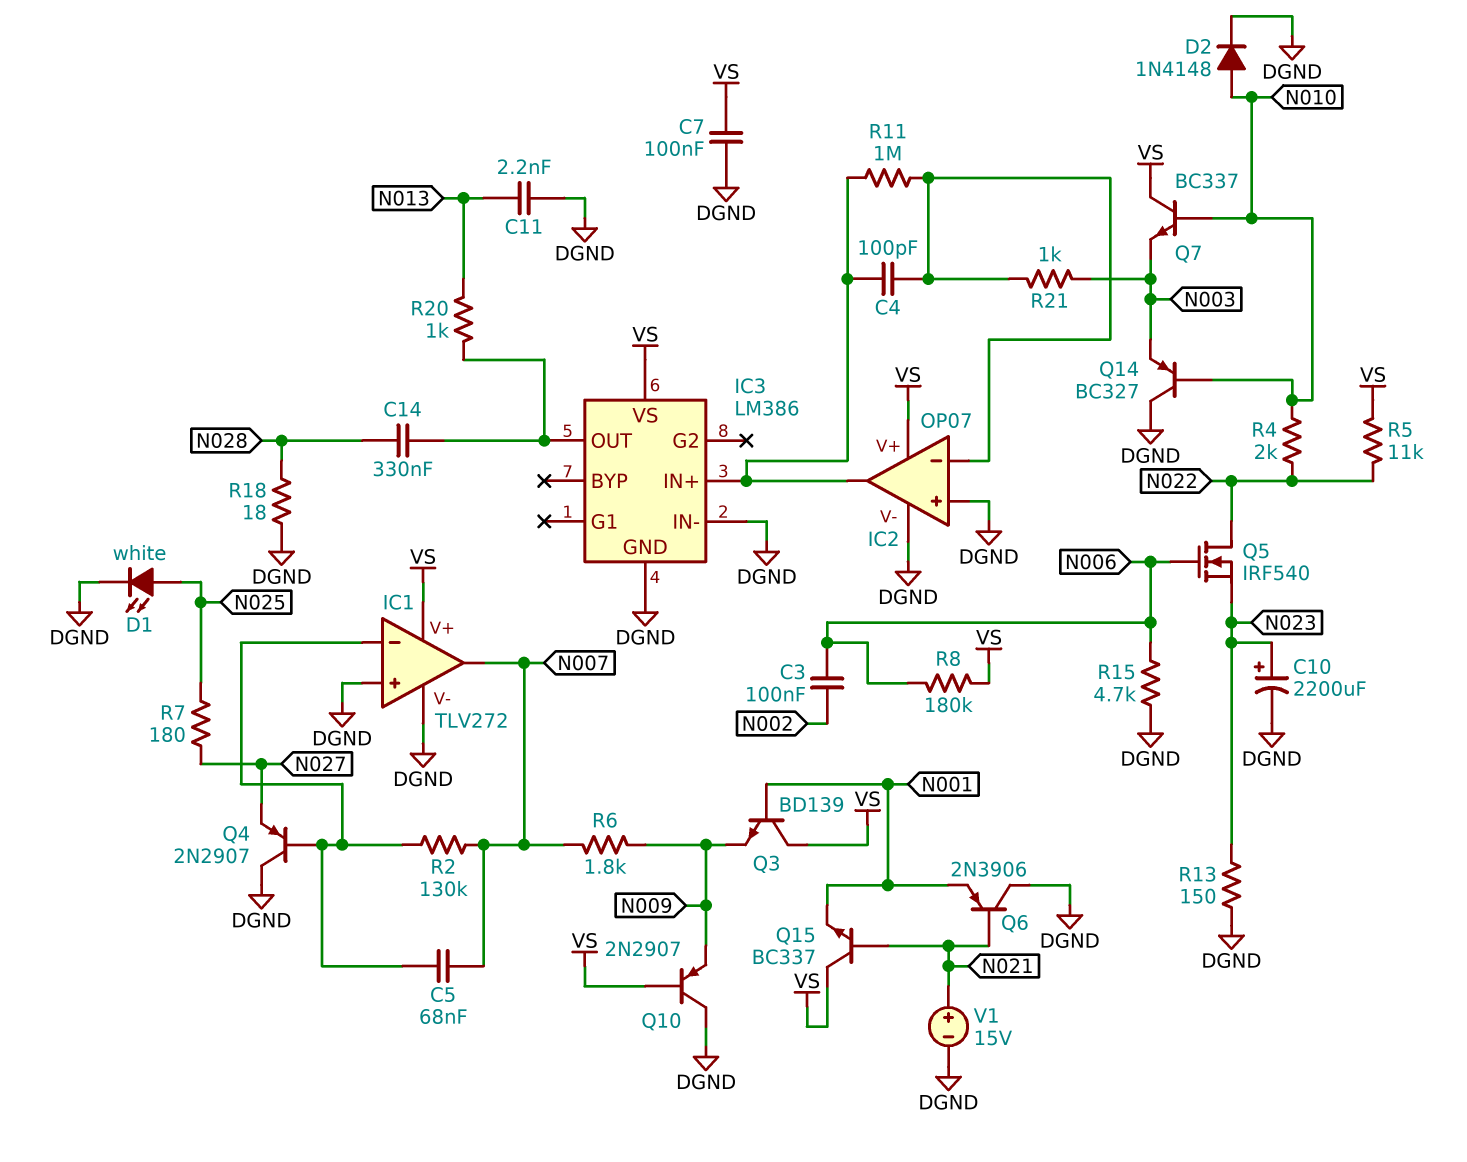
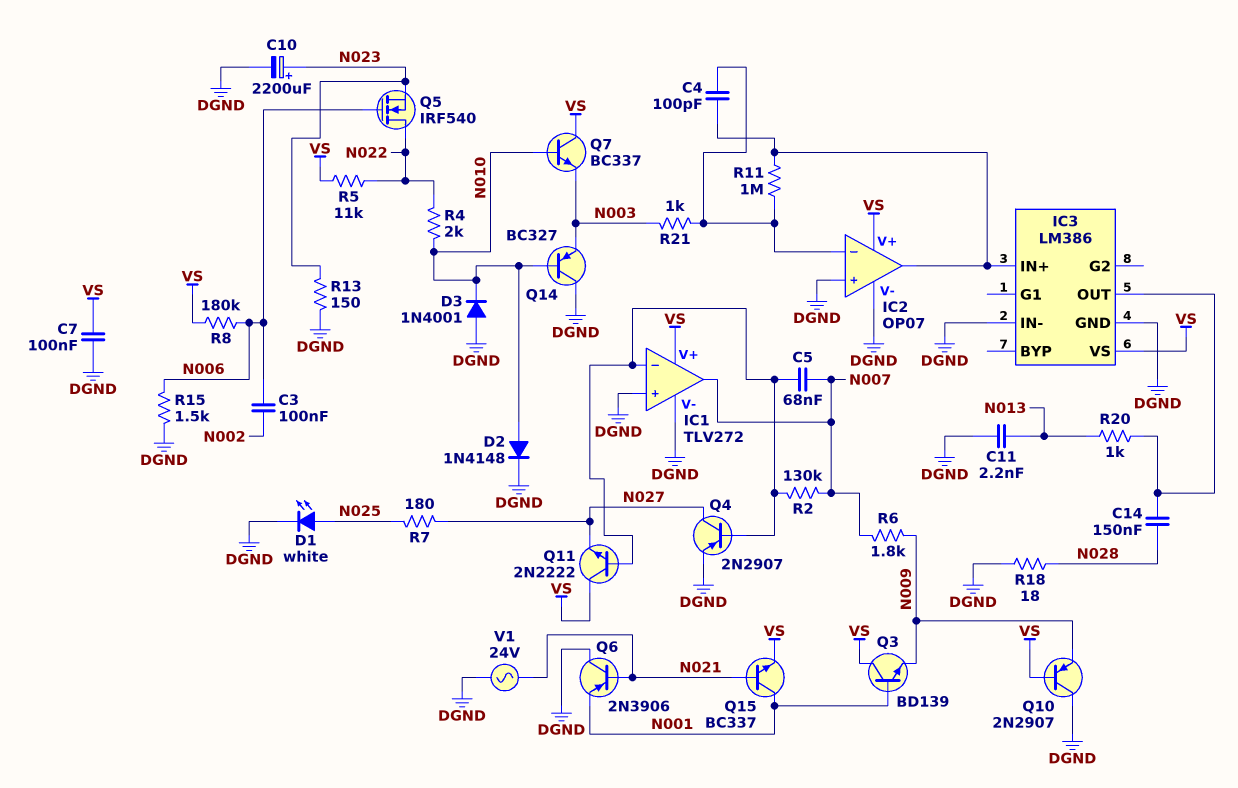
C14: 330nF (IC3/OUT, N028) -> 150nF (IC3/OUT, N028)
D3: none -> diode 1N4001 (A DGND, K N010)
Q4: PNP 2N2907 (B IC1/in-, C DGND, E N027) -> PNP 2N2907 (B IC1/in-, C N027, E DGND)
Q11: none -> NPN 2N2222 (B IC1/in-, C VS, E N027)
Q15: NPN BC337 (B N021, C VS, E N001) -> NPN BC337 (B N021, C N001, E VS)
R15: 4.7k (DGND, N006) -> 1.5k (DGND, N006)
V1: 15V (plus N021, minus DGND) -> AC 24V (DGND, N021)

